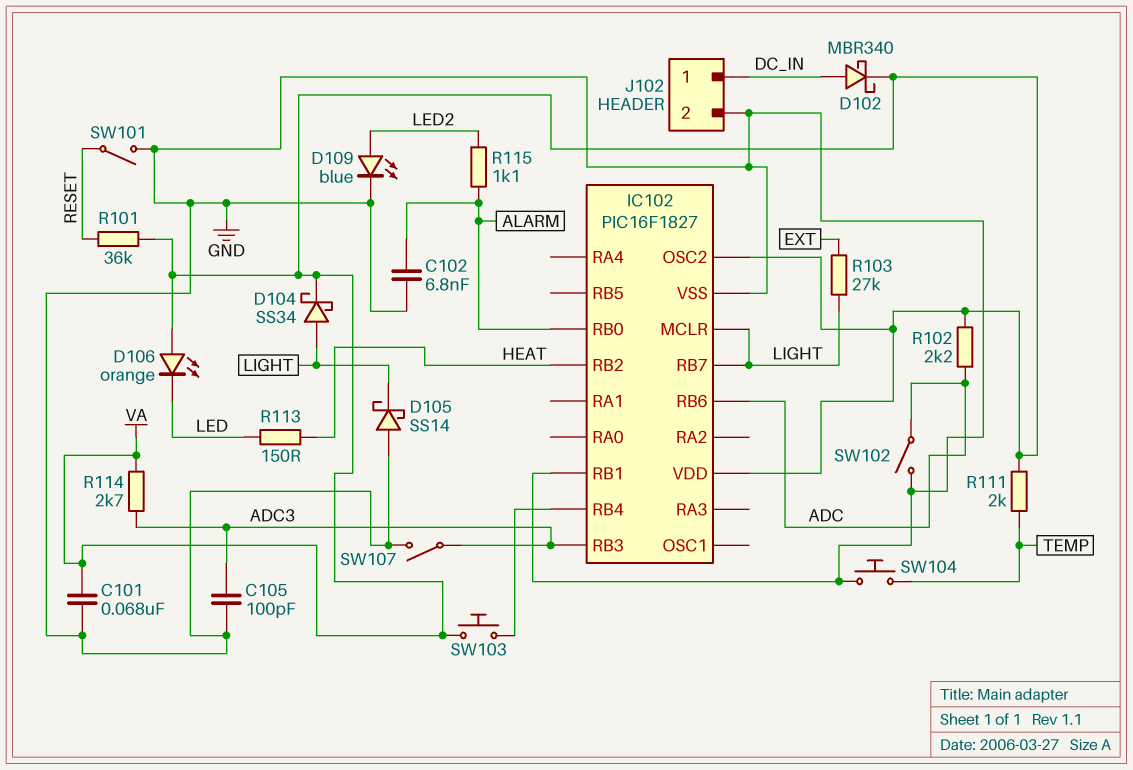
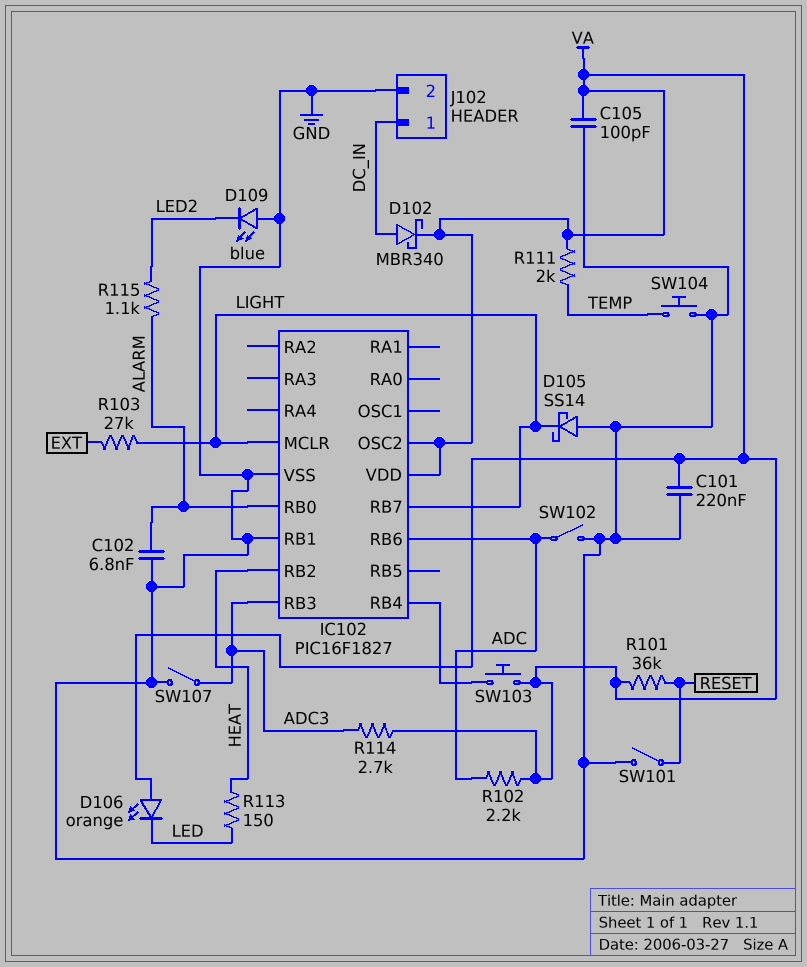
C101: 68nF (GND, VA) -> 220nF (GND, VA)
C105: 100pF (ADC3, GND) -> 100pF (GND, VA)
D104: schottky SS34 (A LIGHT, K VA) -> none
D109: LED blue (A LED2, K GND) -> LED blue (A GND, K LED2)

